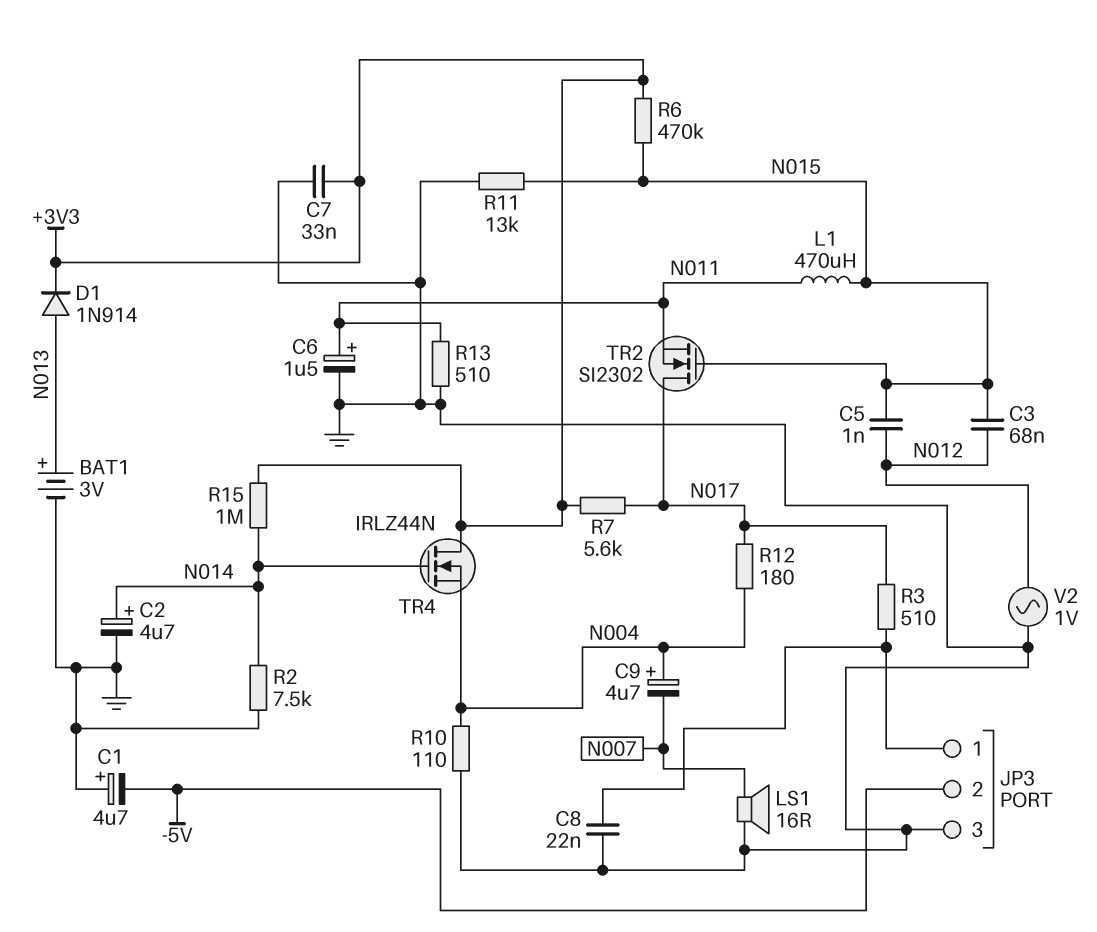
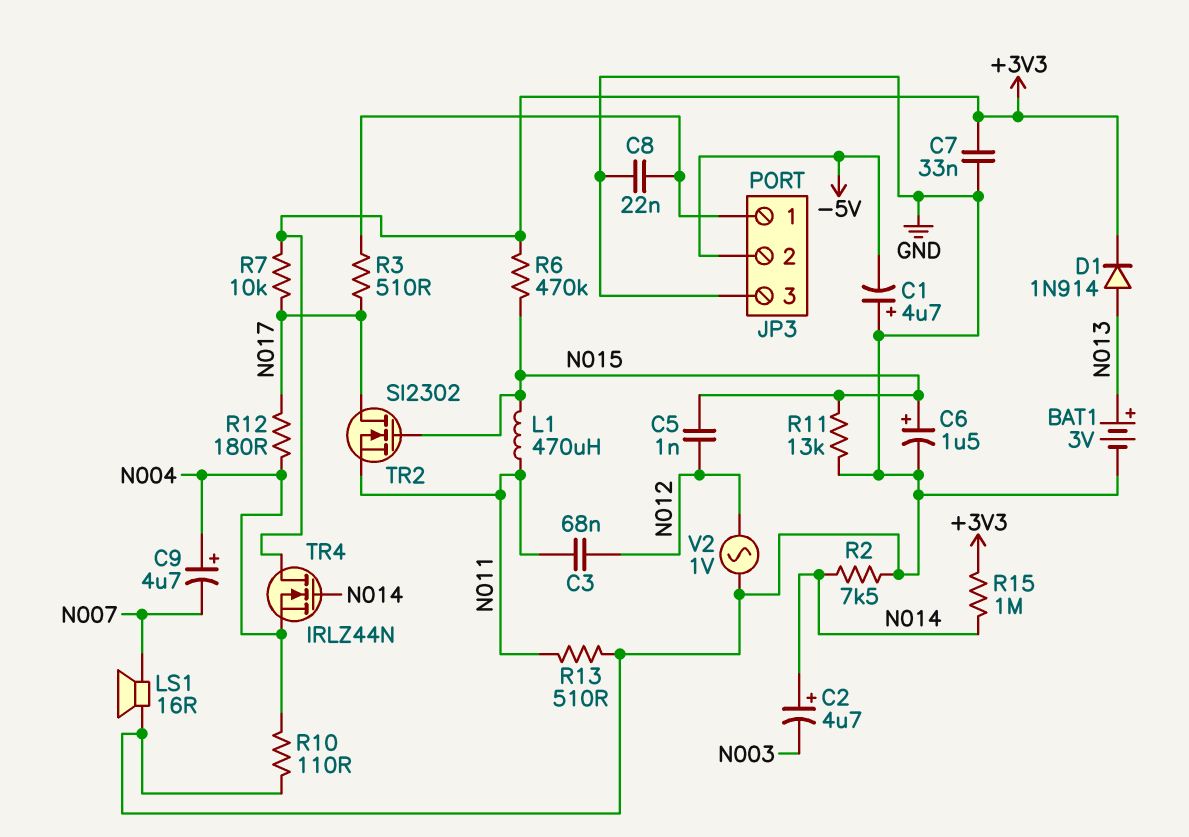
C2: 4.7uF (plus N014, minus GND) -> 4.7uF (plus N014, minus N003)
C3: 68nF (N012, N015) -> 68nF (N011, N012)
C6: 1.5uF (plus N011, minus GND) -> 1.5uF (plus N015, minus GND)
R7: 5.6k (+3V3, N017) -> 10k (+3V3, N017)

